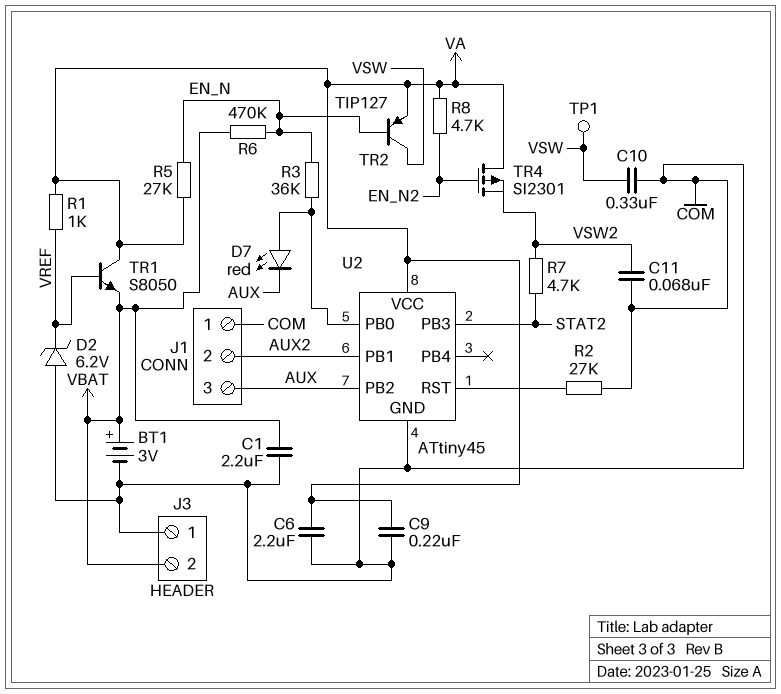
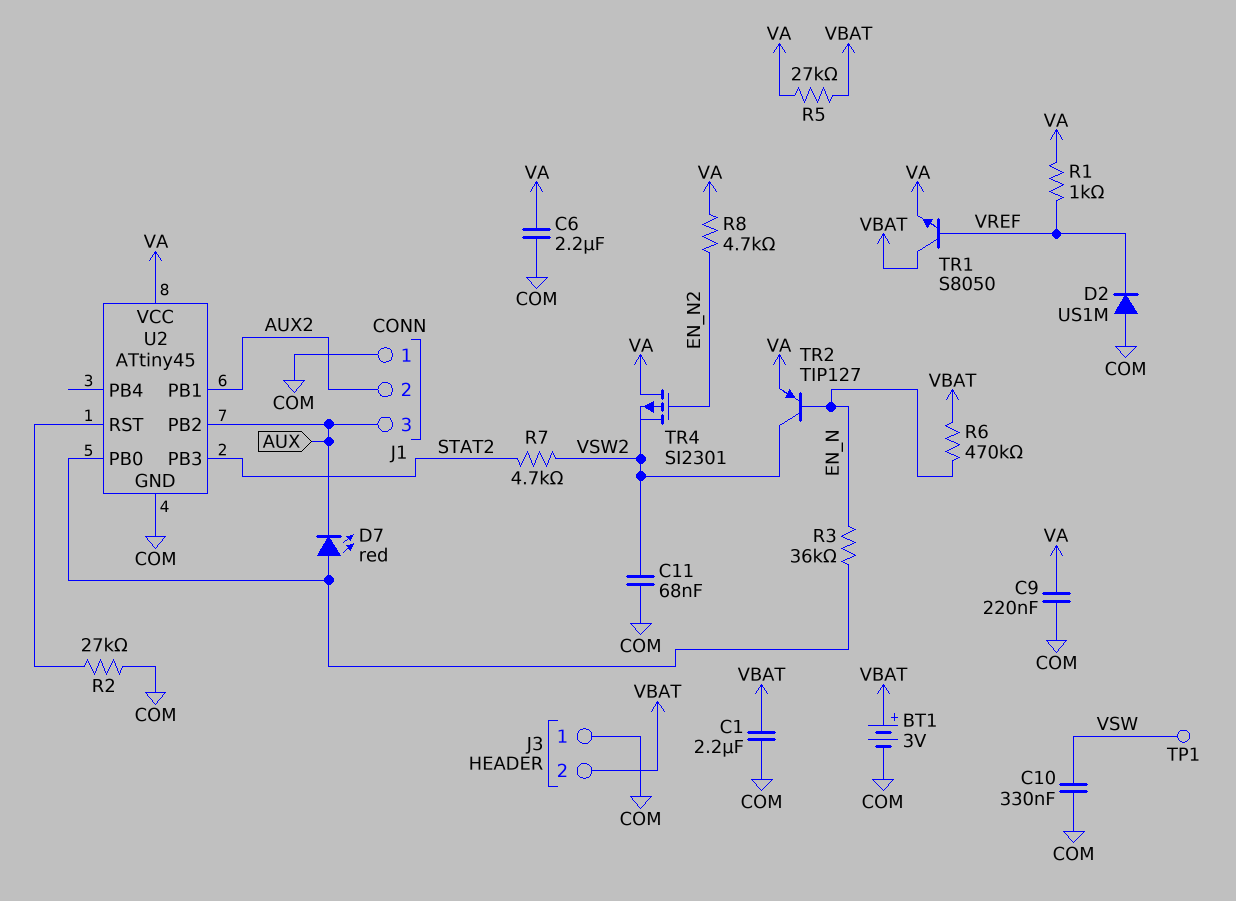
D2: zener 6.2V (A COM, K VREF) -> diode US1M (A COM, K VREF)
R5: 27k (EN_N, VA) -> 27k (VA, VBAT)
TR1: NPN S8050 (B VREF, C VA, E VBAT) -> NPN S8050 (B VREF, C VBAT, E VA)
TR2: PNP TIP127 (B EN_N, C VSW, E VA) -> PNP TIP127 (B EN_N, C VSW2, E VA)

